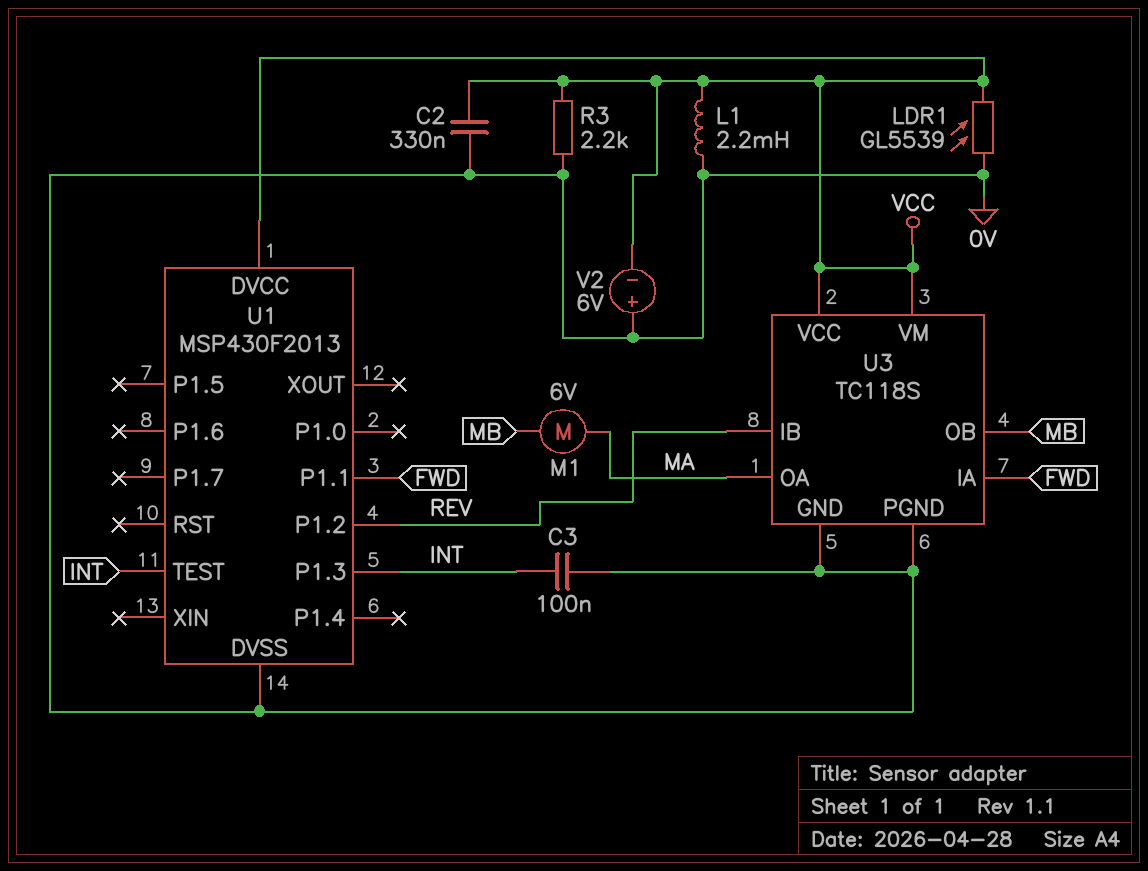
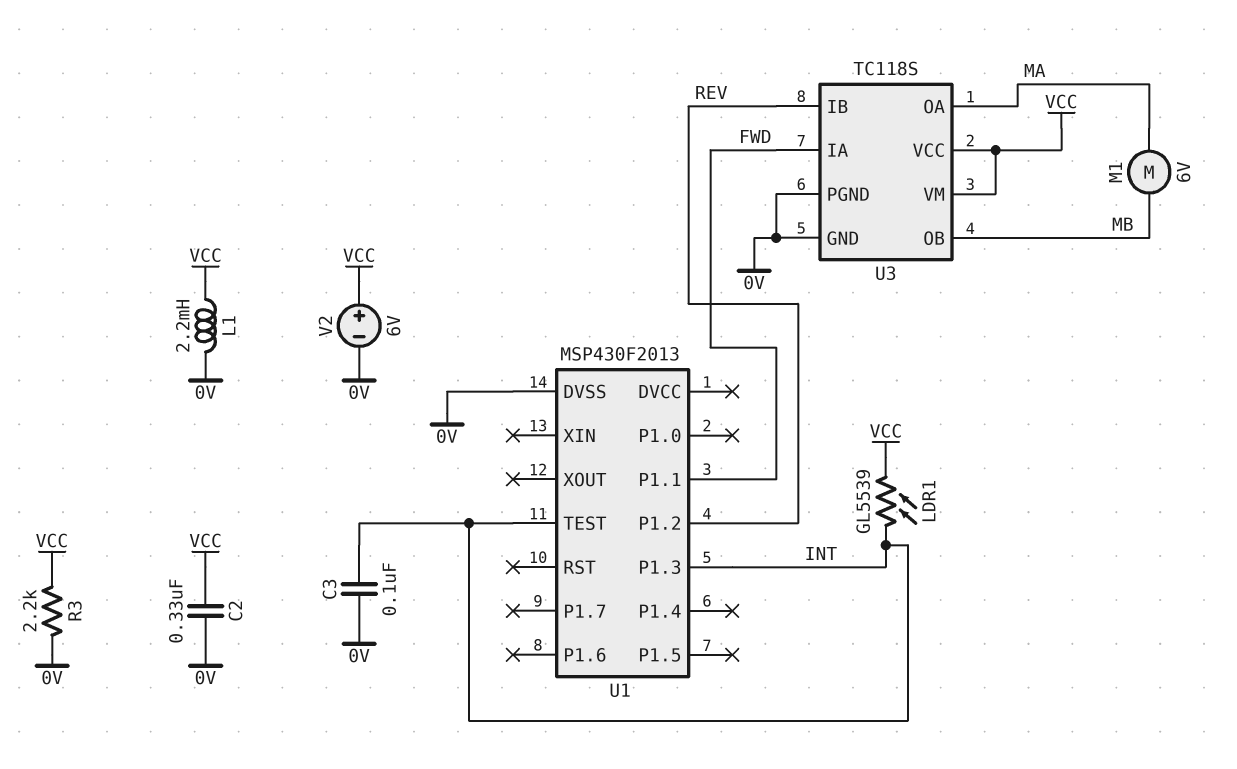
LDR1: GL5539 (0V, VCC) -> GL5539 (INT, VCC)
U1 pin DVCC: VCC -> none
V2: 6V (plus 0V, minus VCC) -> 6V (plus VCC, minus 0V)

